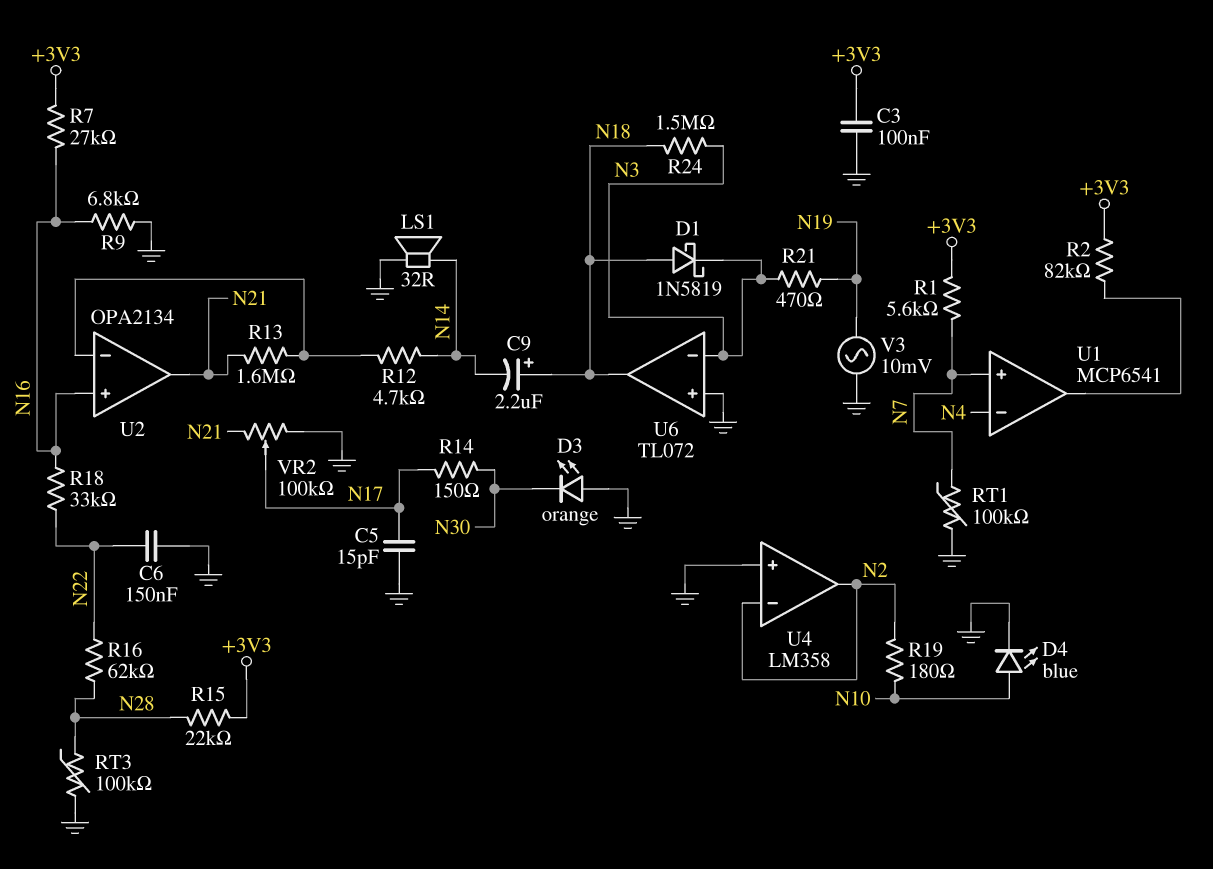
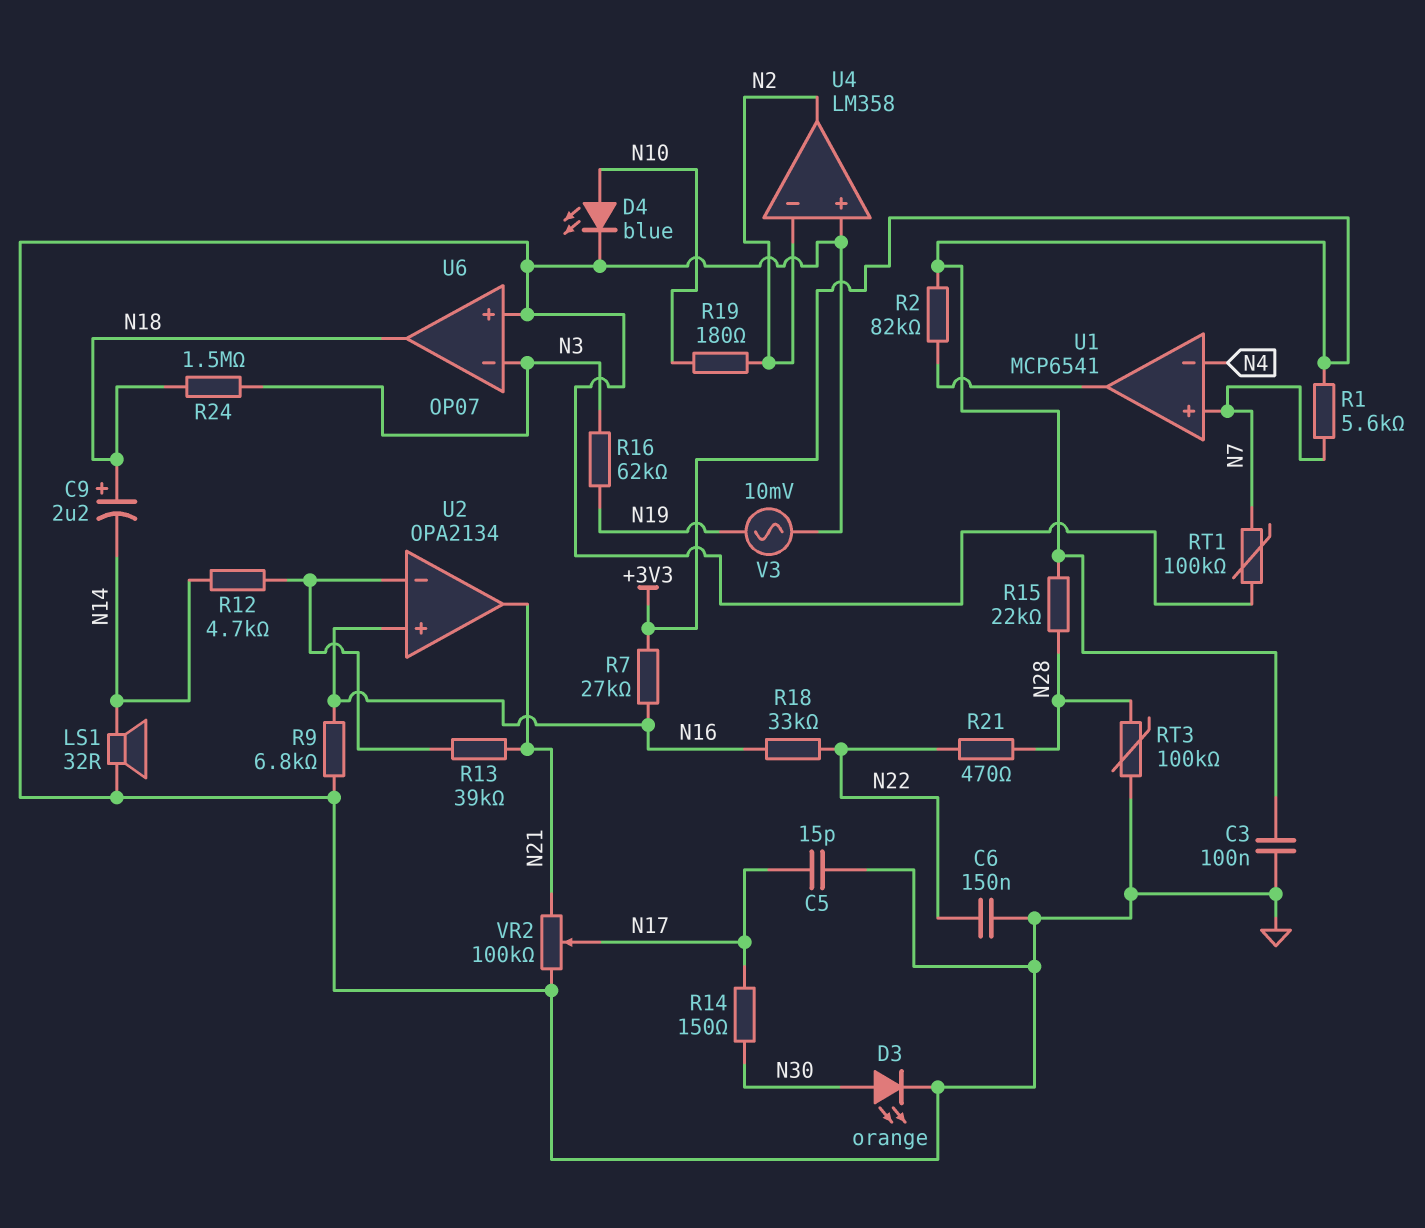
D1: schottky 1N5819 (A N18, K N3) -> none
D3: LED orange (A GND, K N30) -> LED orange (A N30, K GND)
R13: 1.6M (N21, U2/in-) -> 39k (N21, U2/in-)
R16: 62k (N22, N28) -> 62k (N3, N19)
R21: 470 (N3, N19) -> 470 (N22, N28)
U6: TL072 -> OP07

